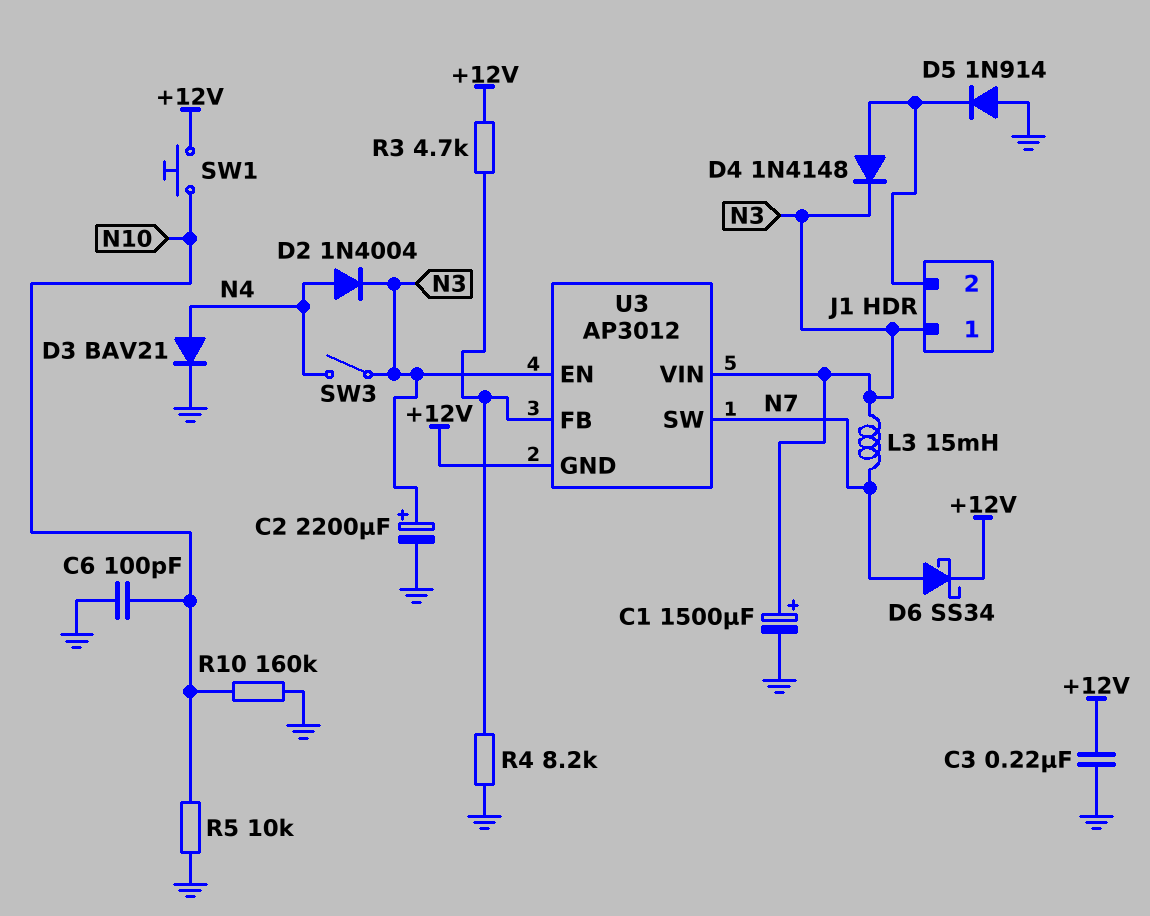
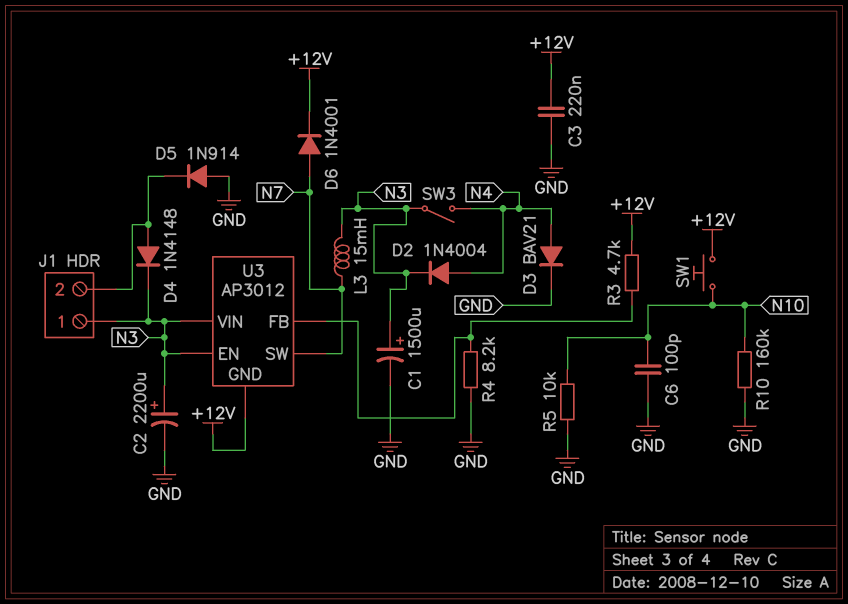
D6: schottky SS34 (A N7, K +12V) -> diode 1N4001 (A N7, K +12V)

